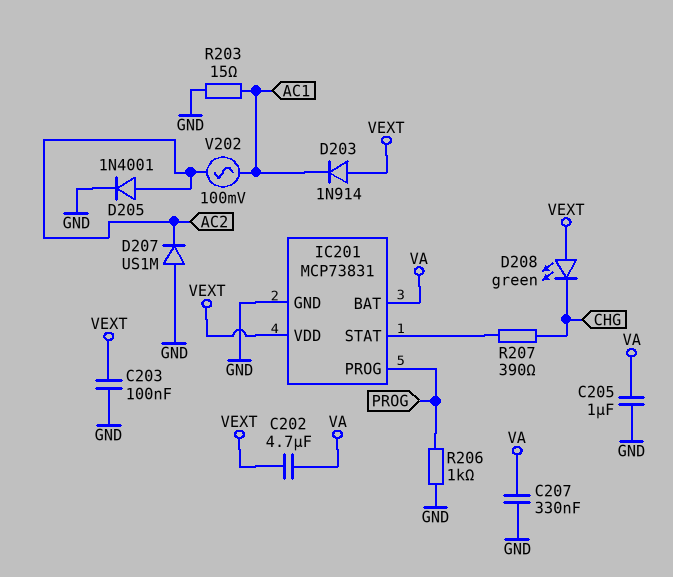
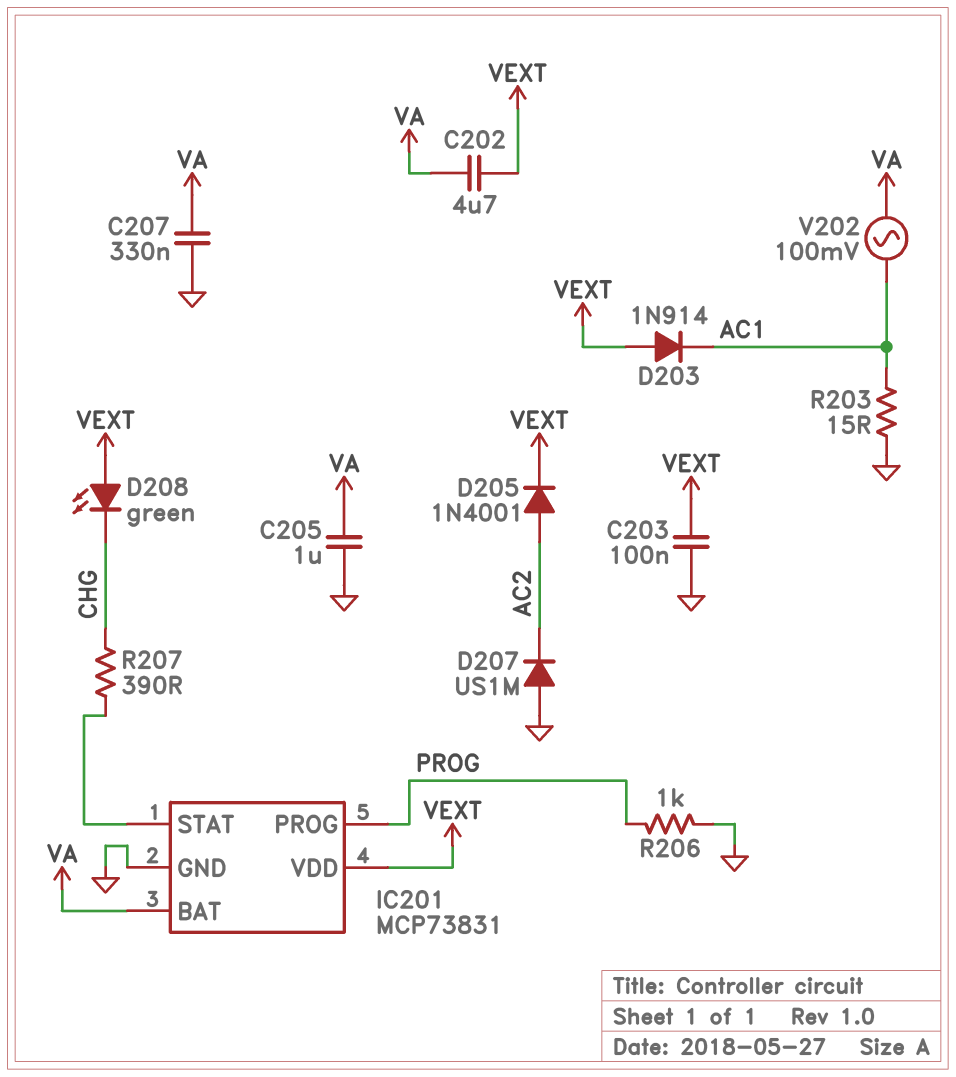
D205: diode 1N4001 (A AC2, K GND) -> diode 1N4001 (A AC2, K VEXT)
V202: AC 100mV (AC1, AC2) -> AC 100mV (AC1, VA)

